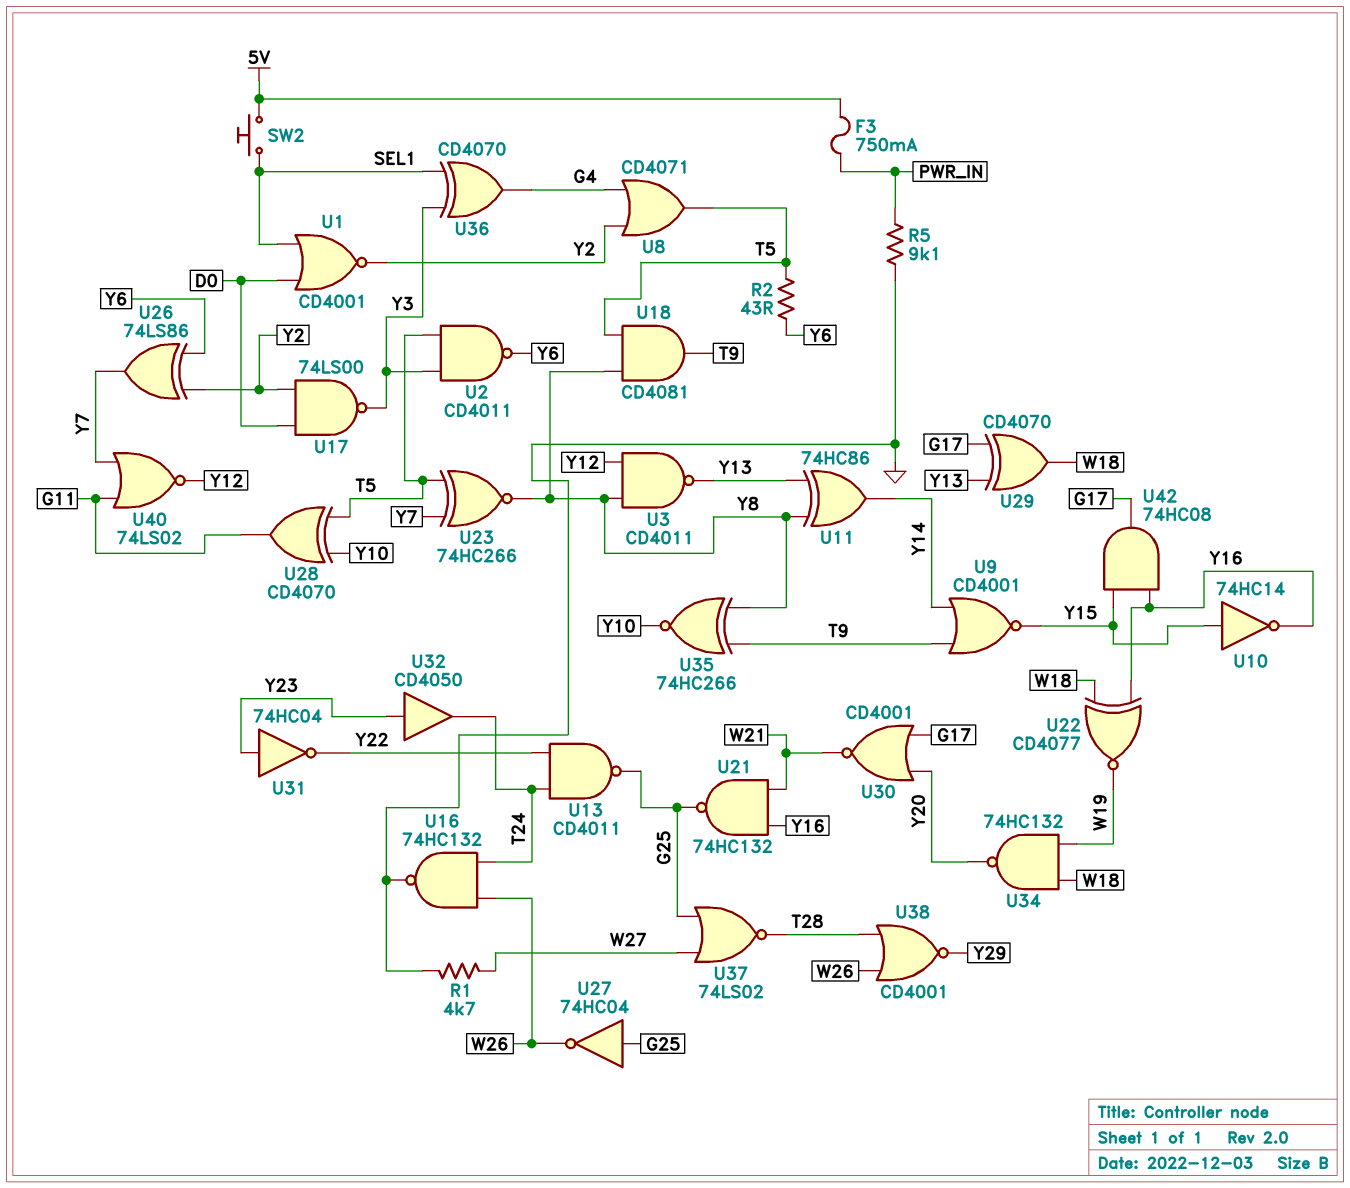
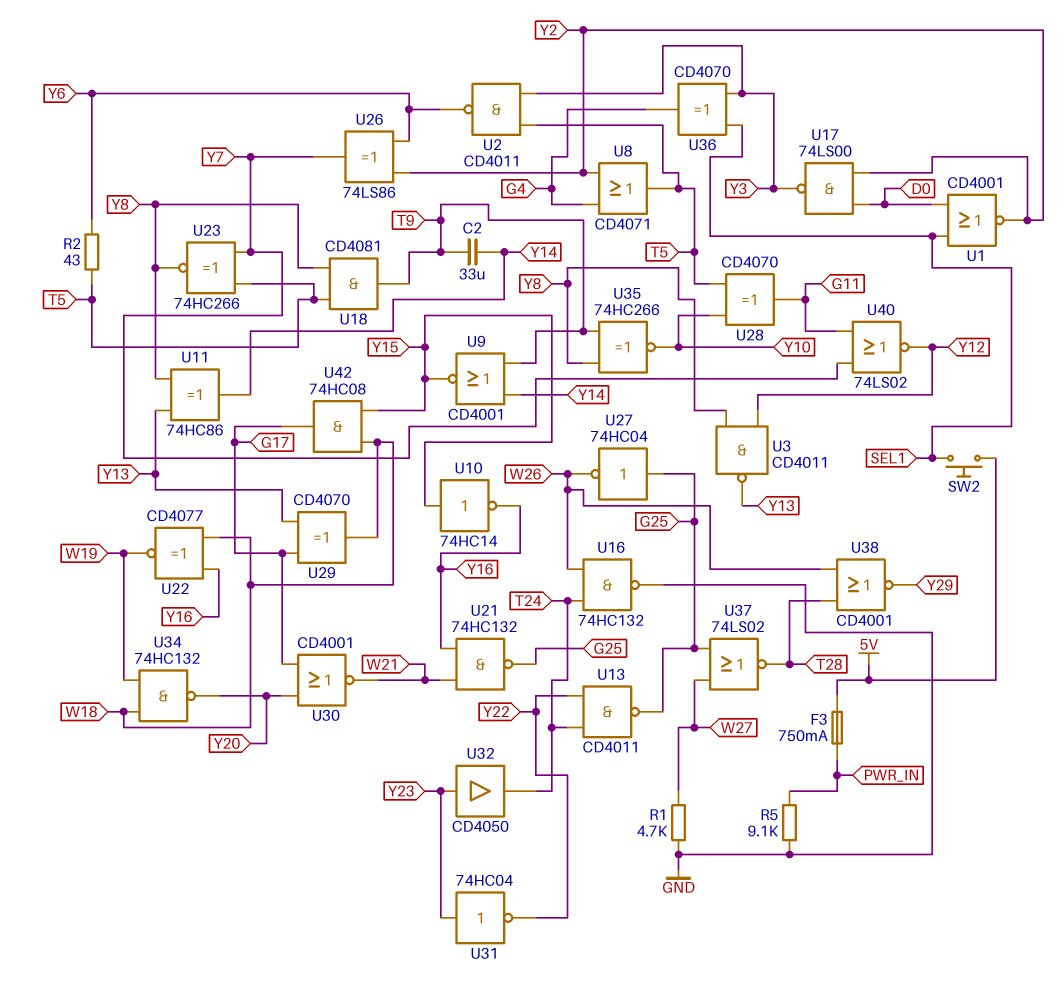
C2: none -> 33uF (T9, Y14)
U42: AND 74HC08 (in Y15, in Y16, out G17) -> AND 74HC08 (in W18, in Y15, out G17)

